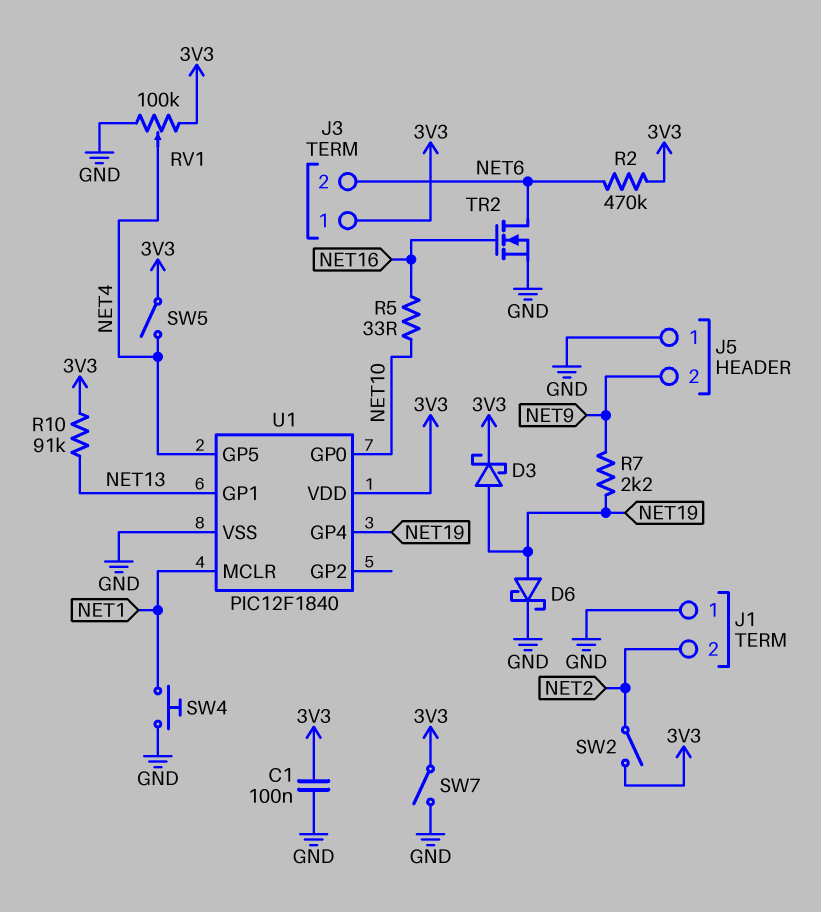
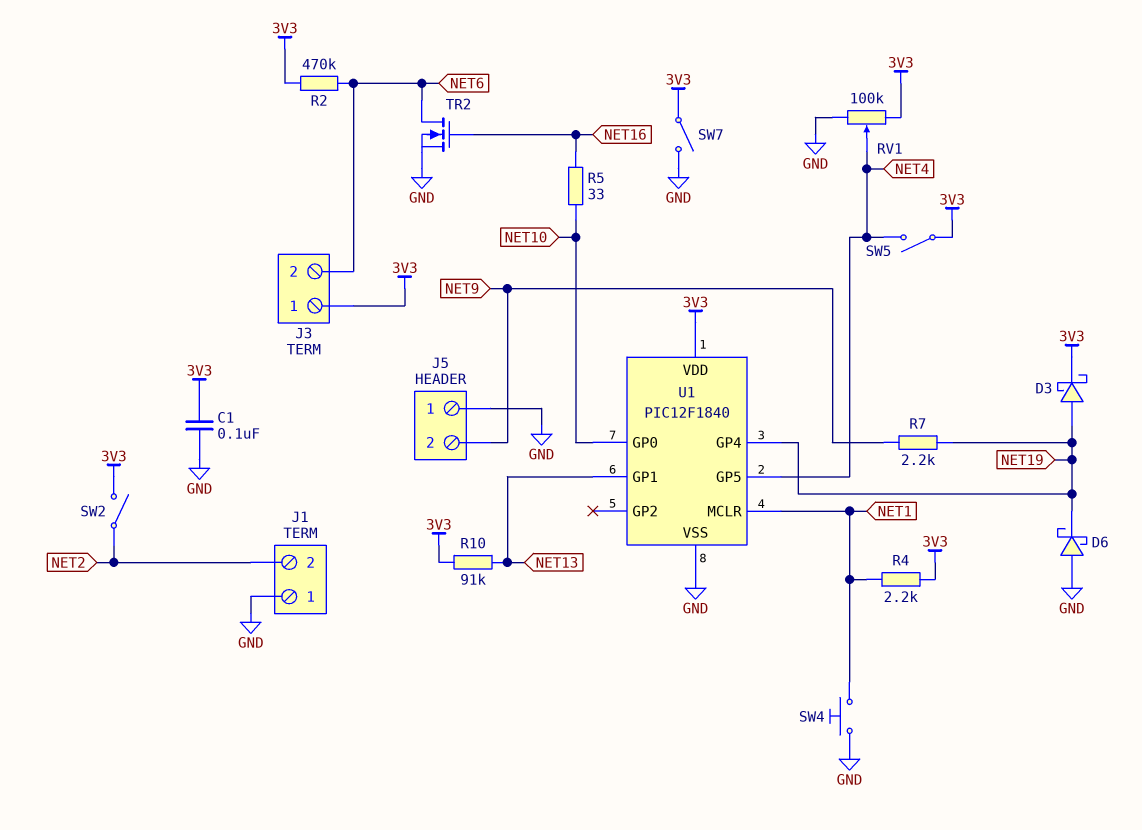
D6: schottky (A NET19, K GND) -> schottky (A GND, K NET19)
R4: none -> 2.2k (3V3, NET1)

